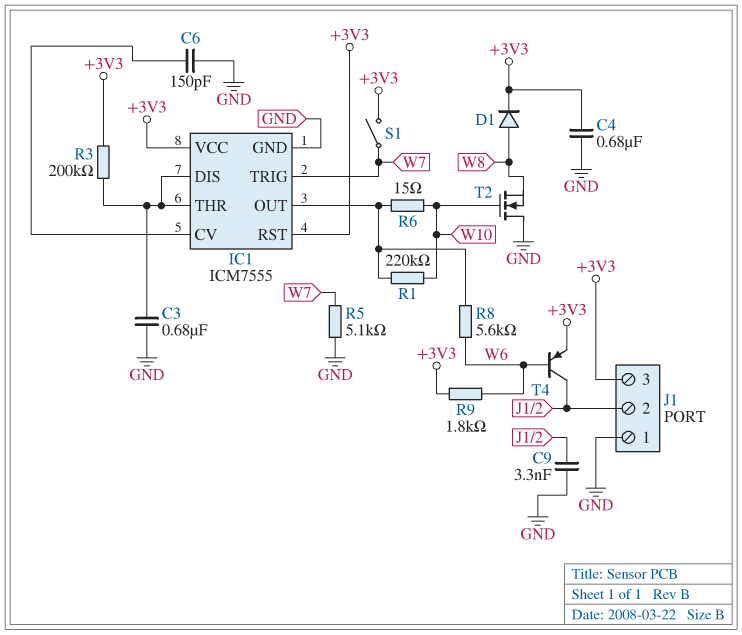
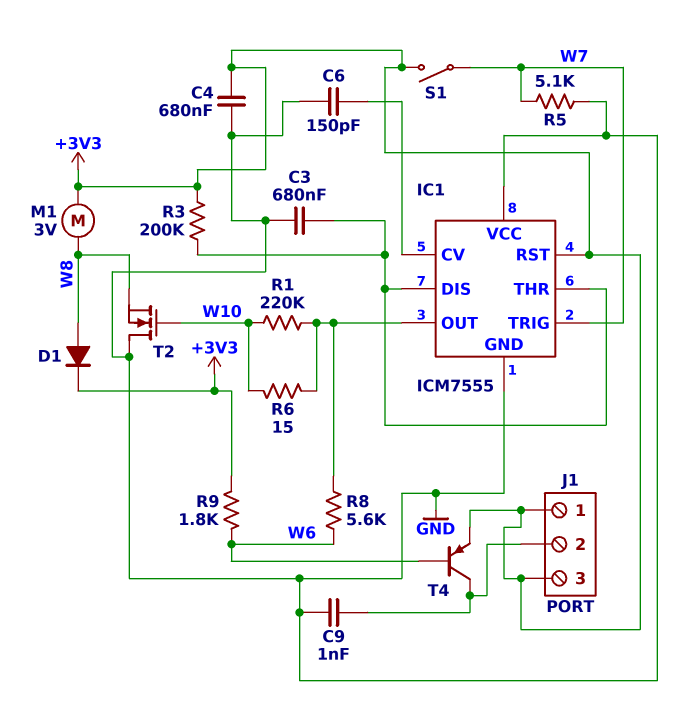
C9: 3.3nF (GND, J1/2) -> 1nF (GND, J1/2)
IC1 pin VCC: +3V3 -> GND
J1 pin 1: GND -> +3V3
M1: none -> motor 3V (+3V3, W8)

